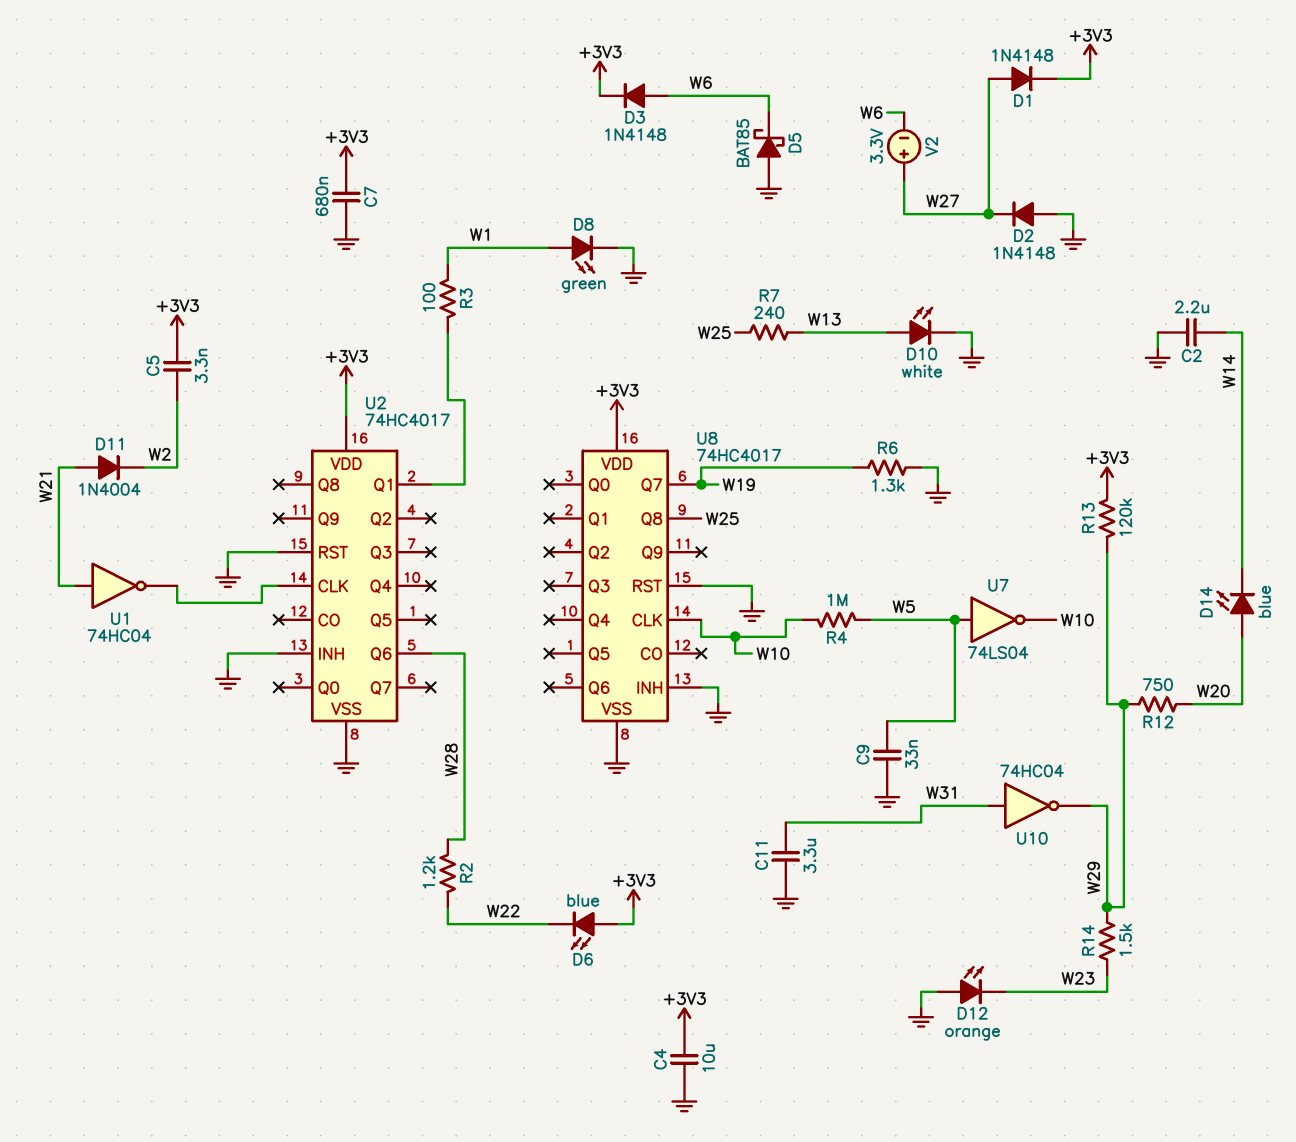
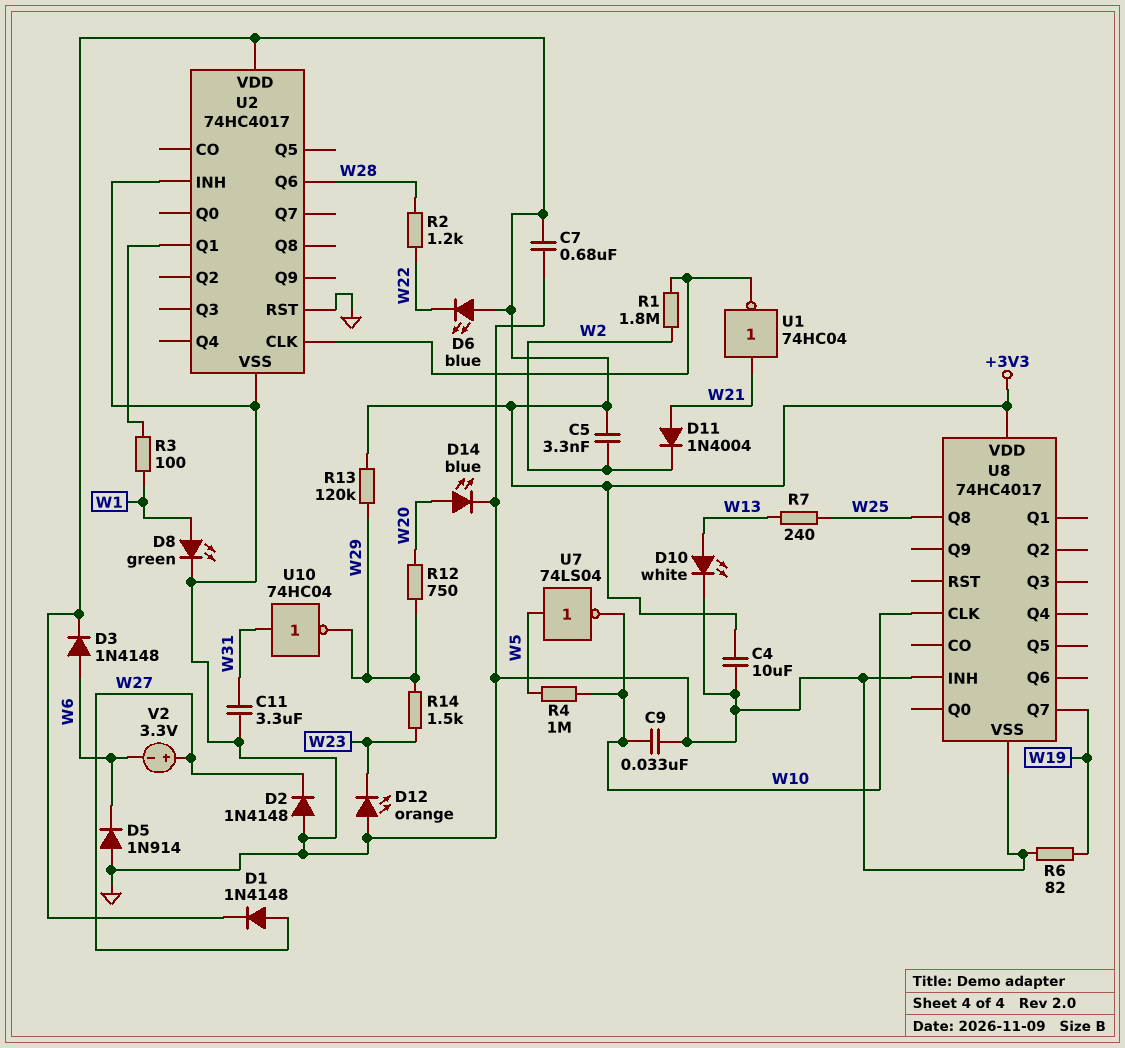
C2: 2.2uF (GND, W14) -> none
C9: 33nF (GND, W5) -> 33nF (GND, W10)
D5: schottky BAT85 (A GND, K W6) -> diode 1N914 (A GND, K W6)
D14: LED blue (A W20, K W14) -> LED blue (A W20, K GND)
R1: none -> 1.8M (U2/CLK, W2)
R6: 1.3k (GND, W19) -> 82 (GND, W19)
U8 pin RST: GND -> none

